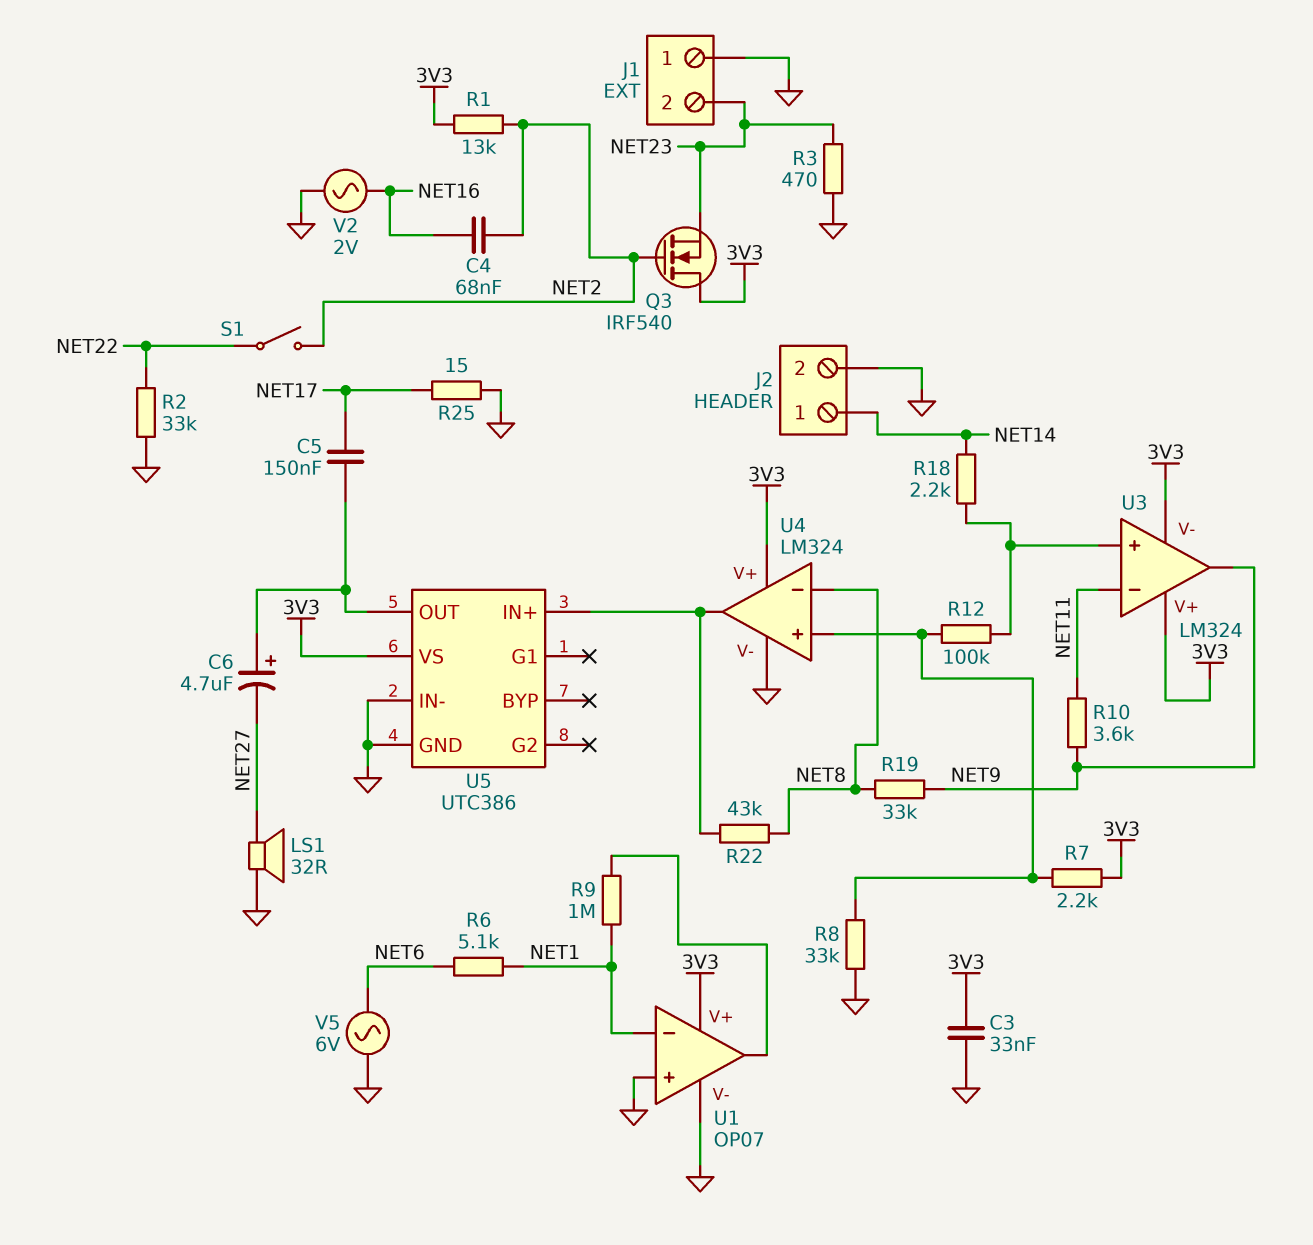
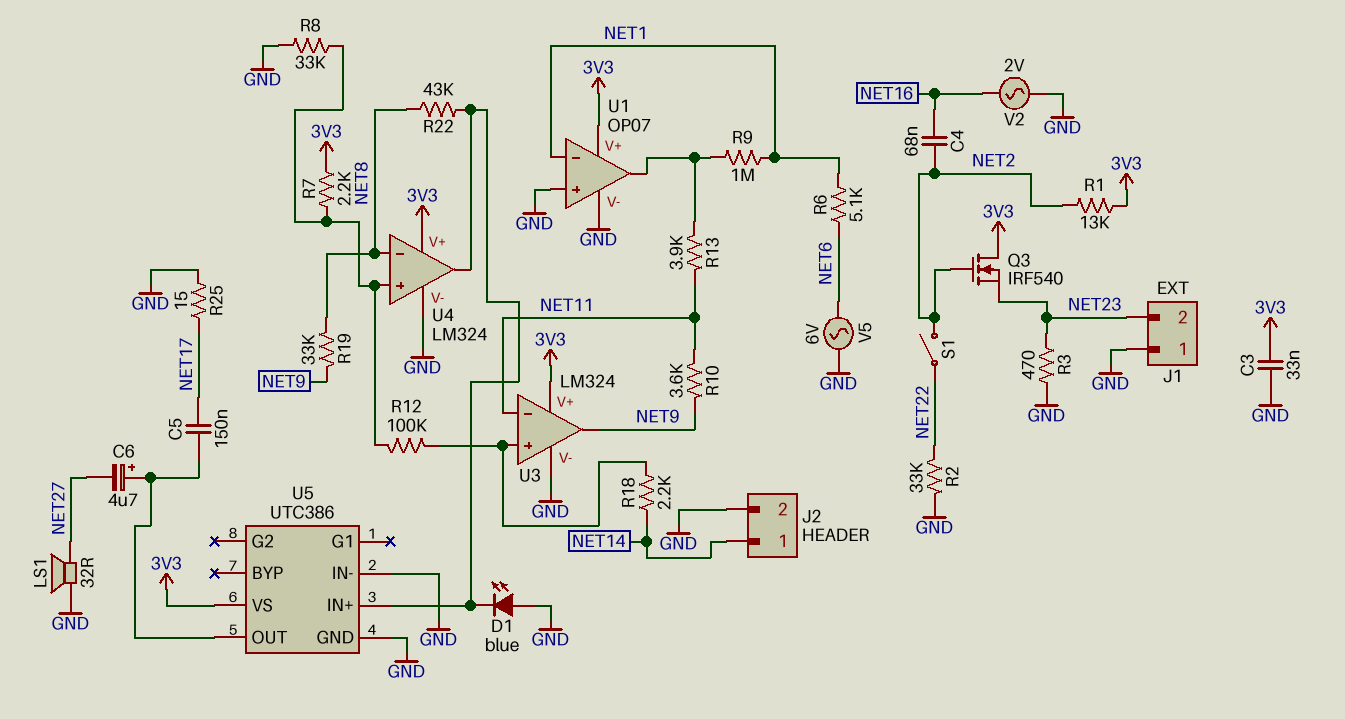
D1: none -> LED blue (A GND, K U4/out)
R13: none -> 3.9k (NET11, U1/out)
U3 pin V-: 3V3 -> GND

